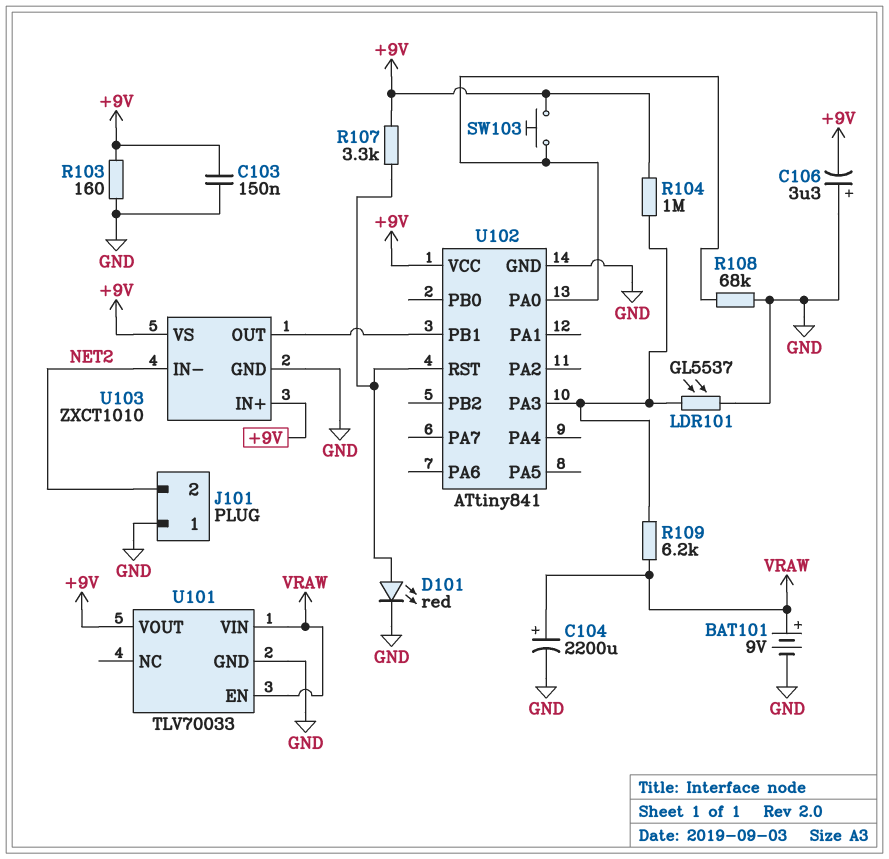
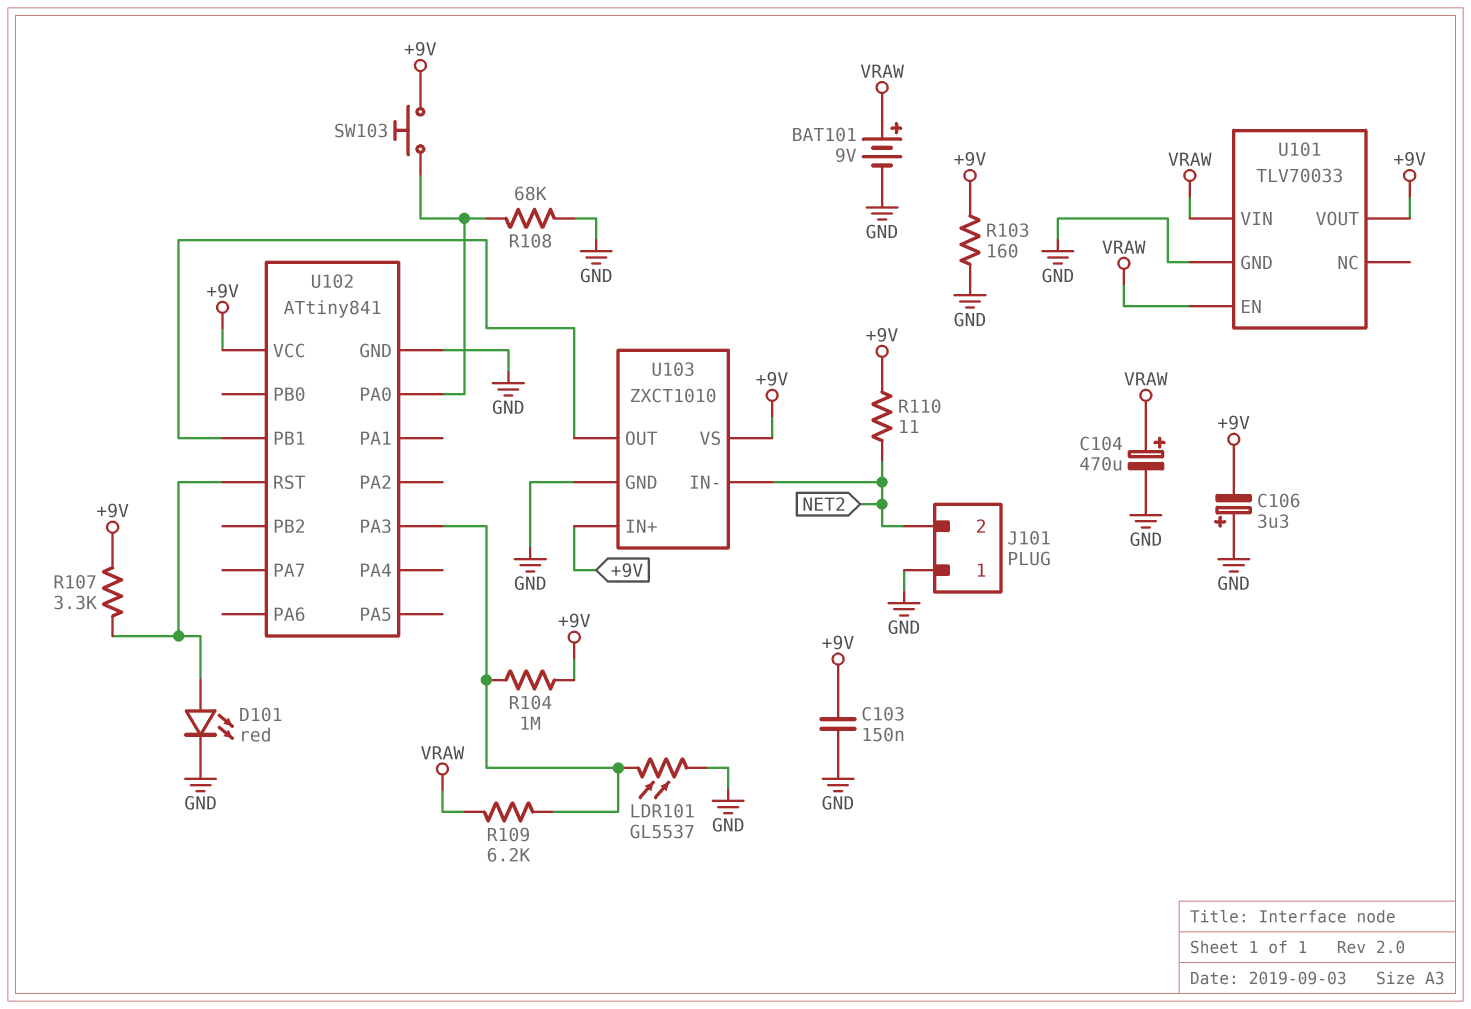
C104: 2200uF (plus VRAW, minus GND) -> 470uF (plus VRAW, minus GND)
R110: none -> 11 (+9V, NET2)

